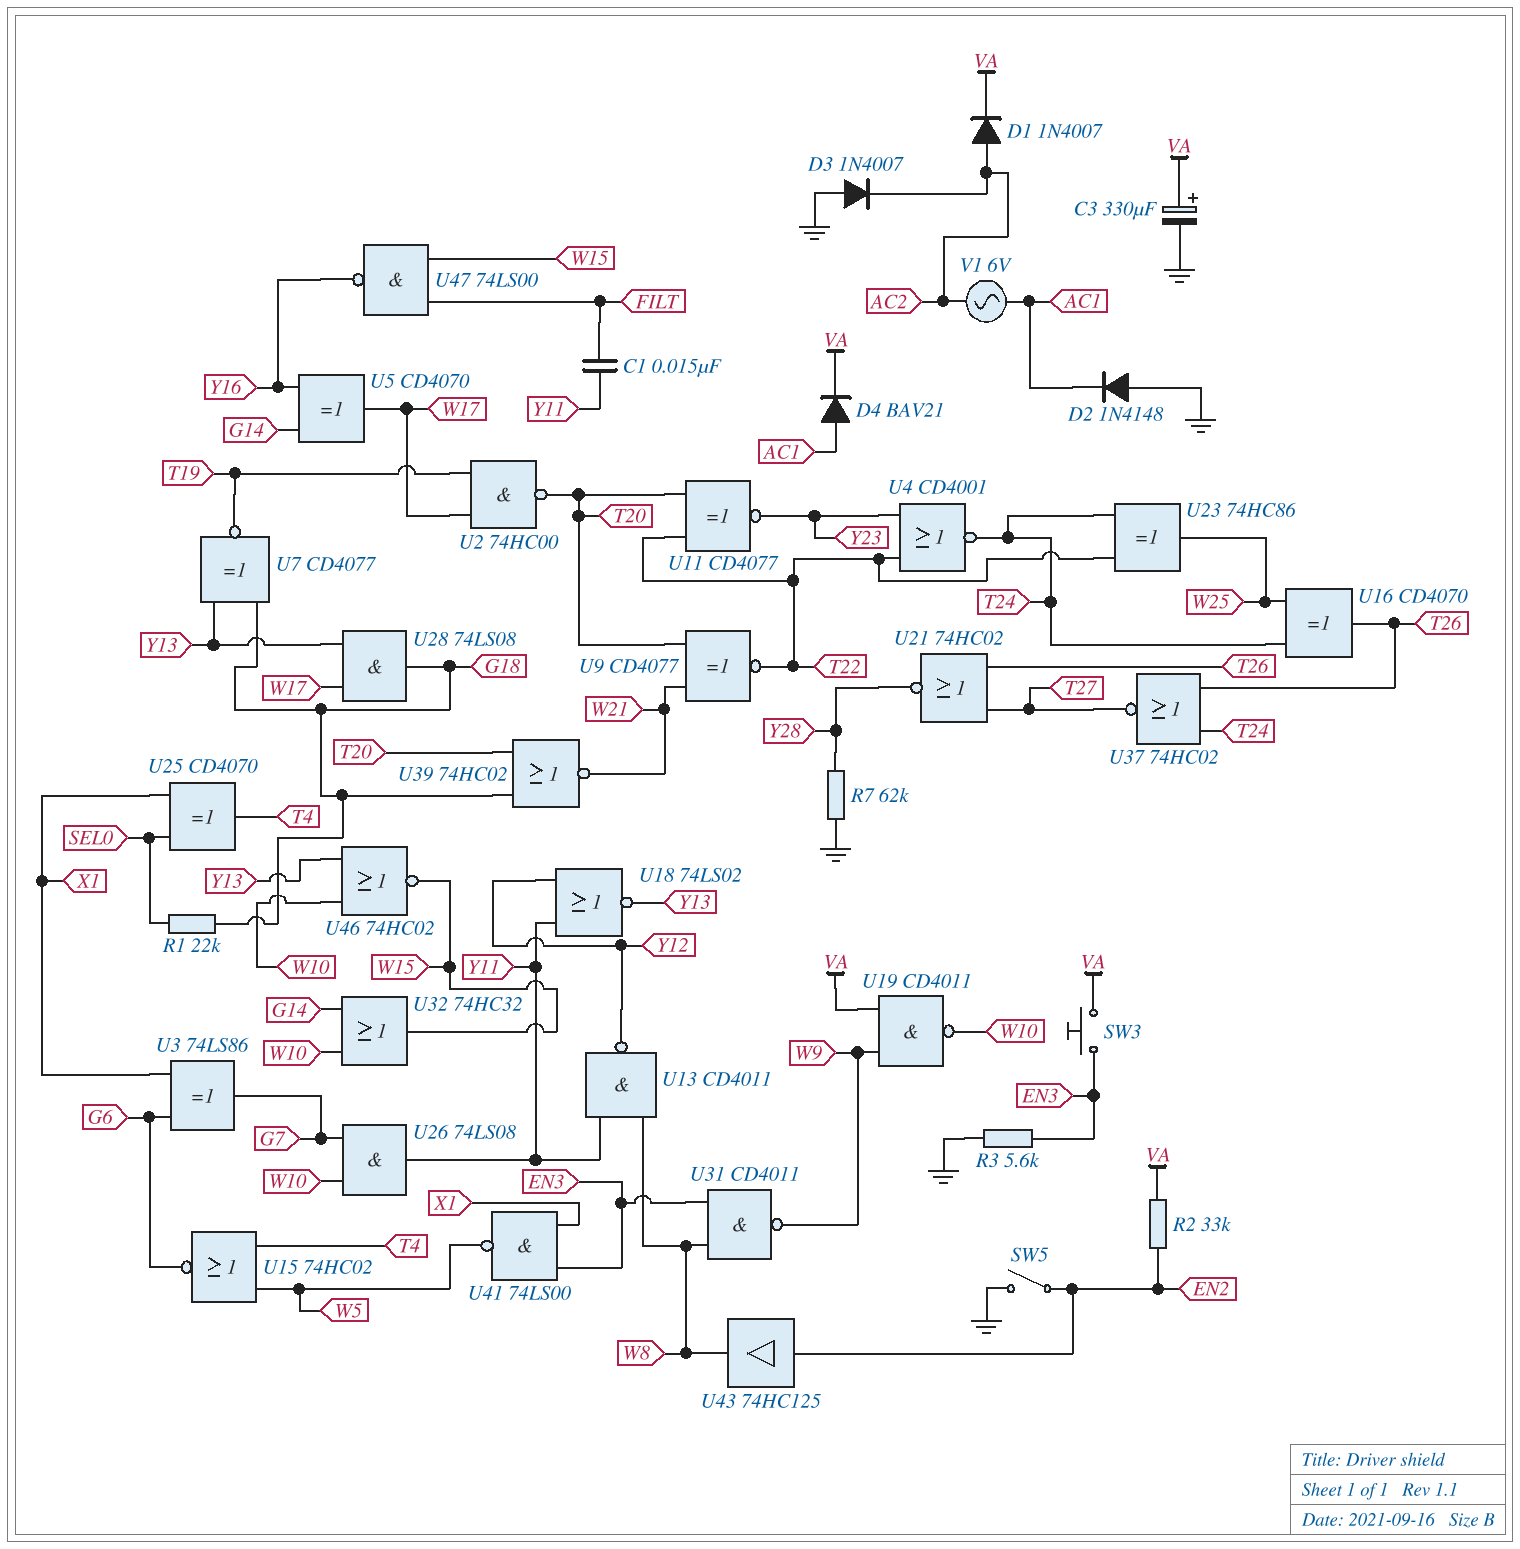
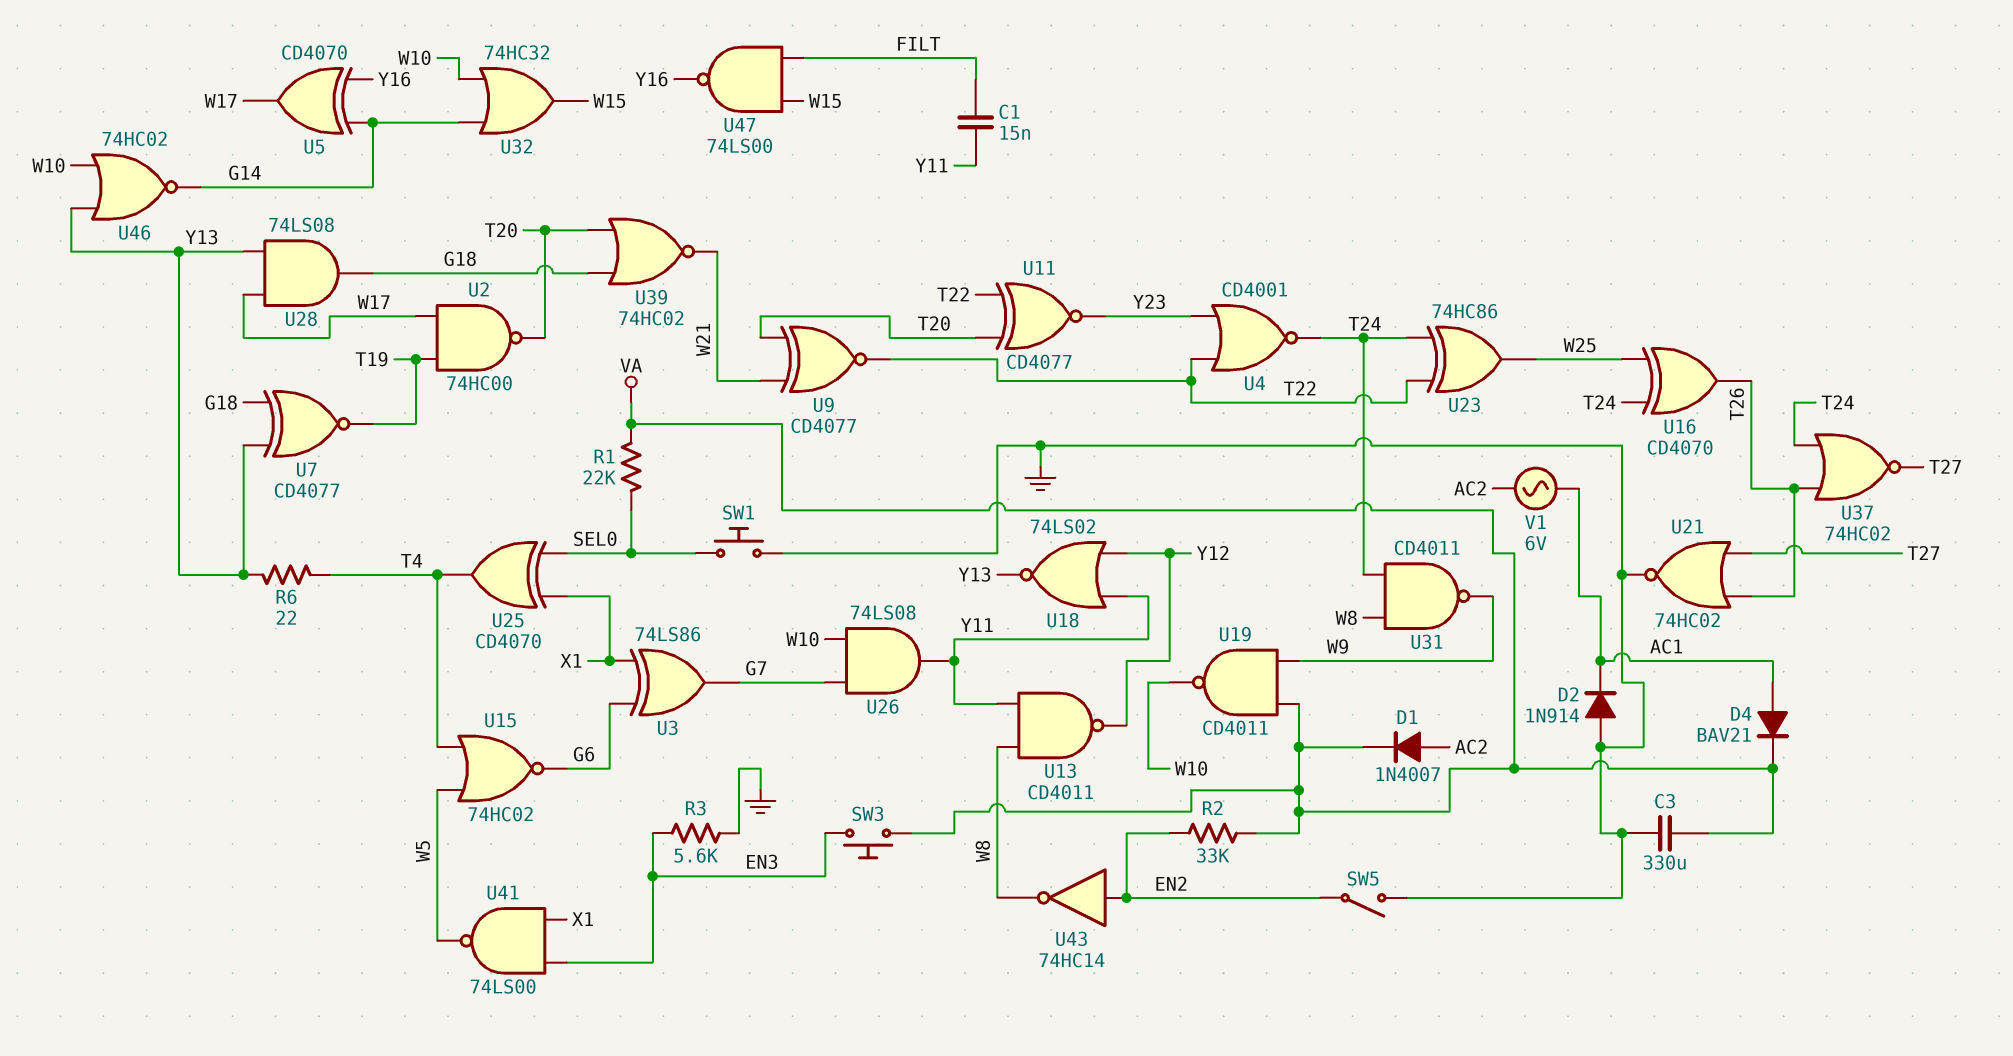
C3: 330uF (plus VA, minus GND) -> 330uF (GND, VA)
D2: diode 1N4148 (A GND, K AC1) -> diode 1N914 (A GND, K AC1)
D3: diode 1N4007 (A GND, K AC2) -> none
R1: 22k (G18, SEL0) -> 22k (SEL0, VA)
R6: none -> 22 (T4, Y13)
R7: 62k (GND, Y28) -> none
SW1: none -> button (GND, SEL0)
U21: NOR 74HC02 (in T26, in T27, out Y28) -> NOR 74HC02 (in T26, in T27, out GND)
U31: NAND CD4011 (in EN3, in W8, out W9) -> NAND CD4011 (in T24, in W8, out W9)
U43: buffer 74HC125 (in EN2, out W8) -> NOT 74HC14 (in EN2, out W8)
U46: NOR 74HC02 (in W10, in Y13, out W15) -> NOR 74HC02 (in W10, in Y13, out G14)

